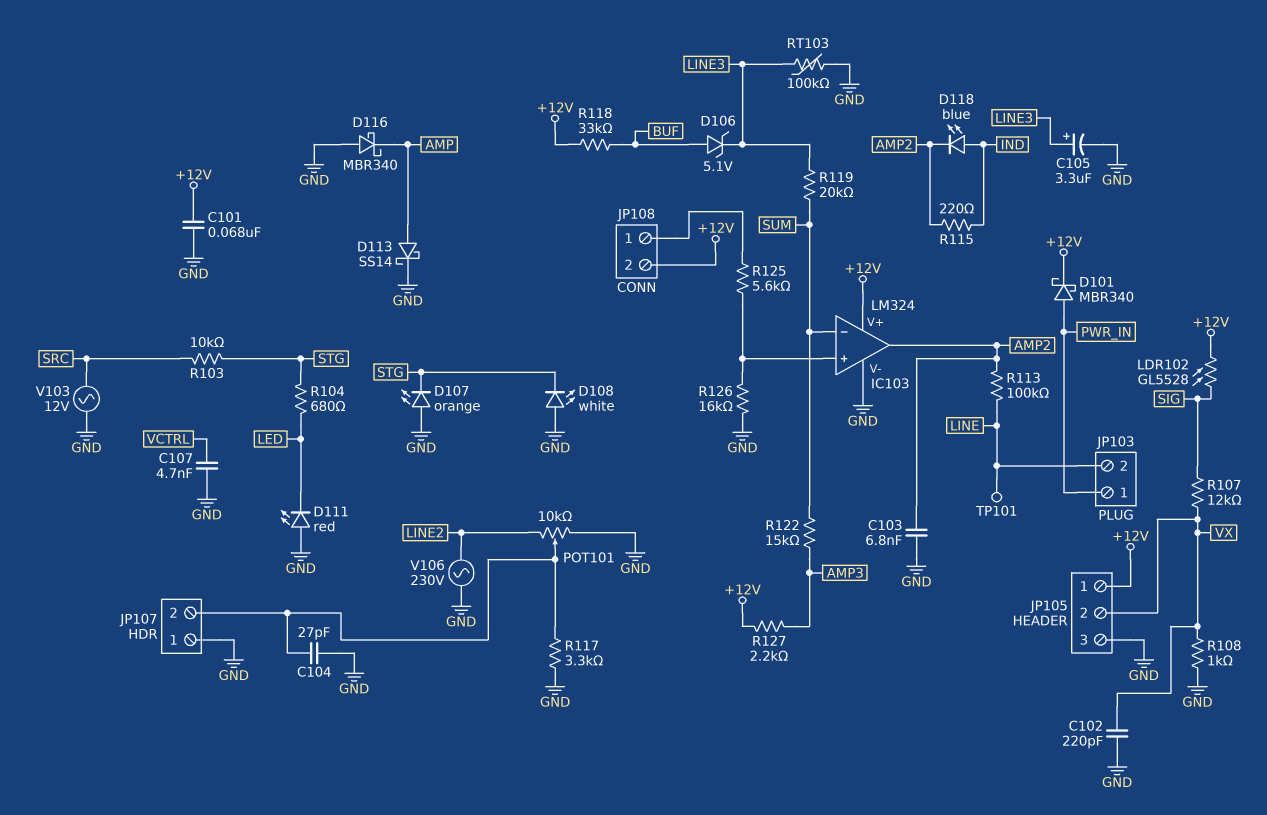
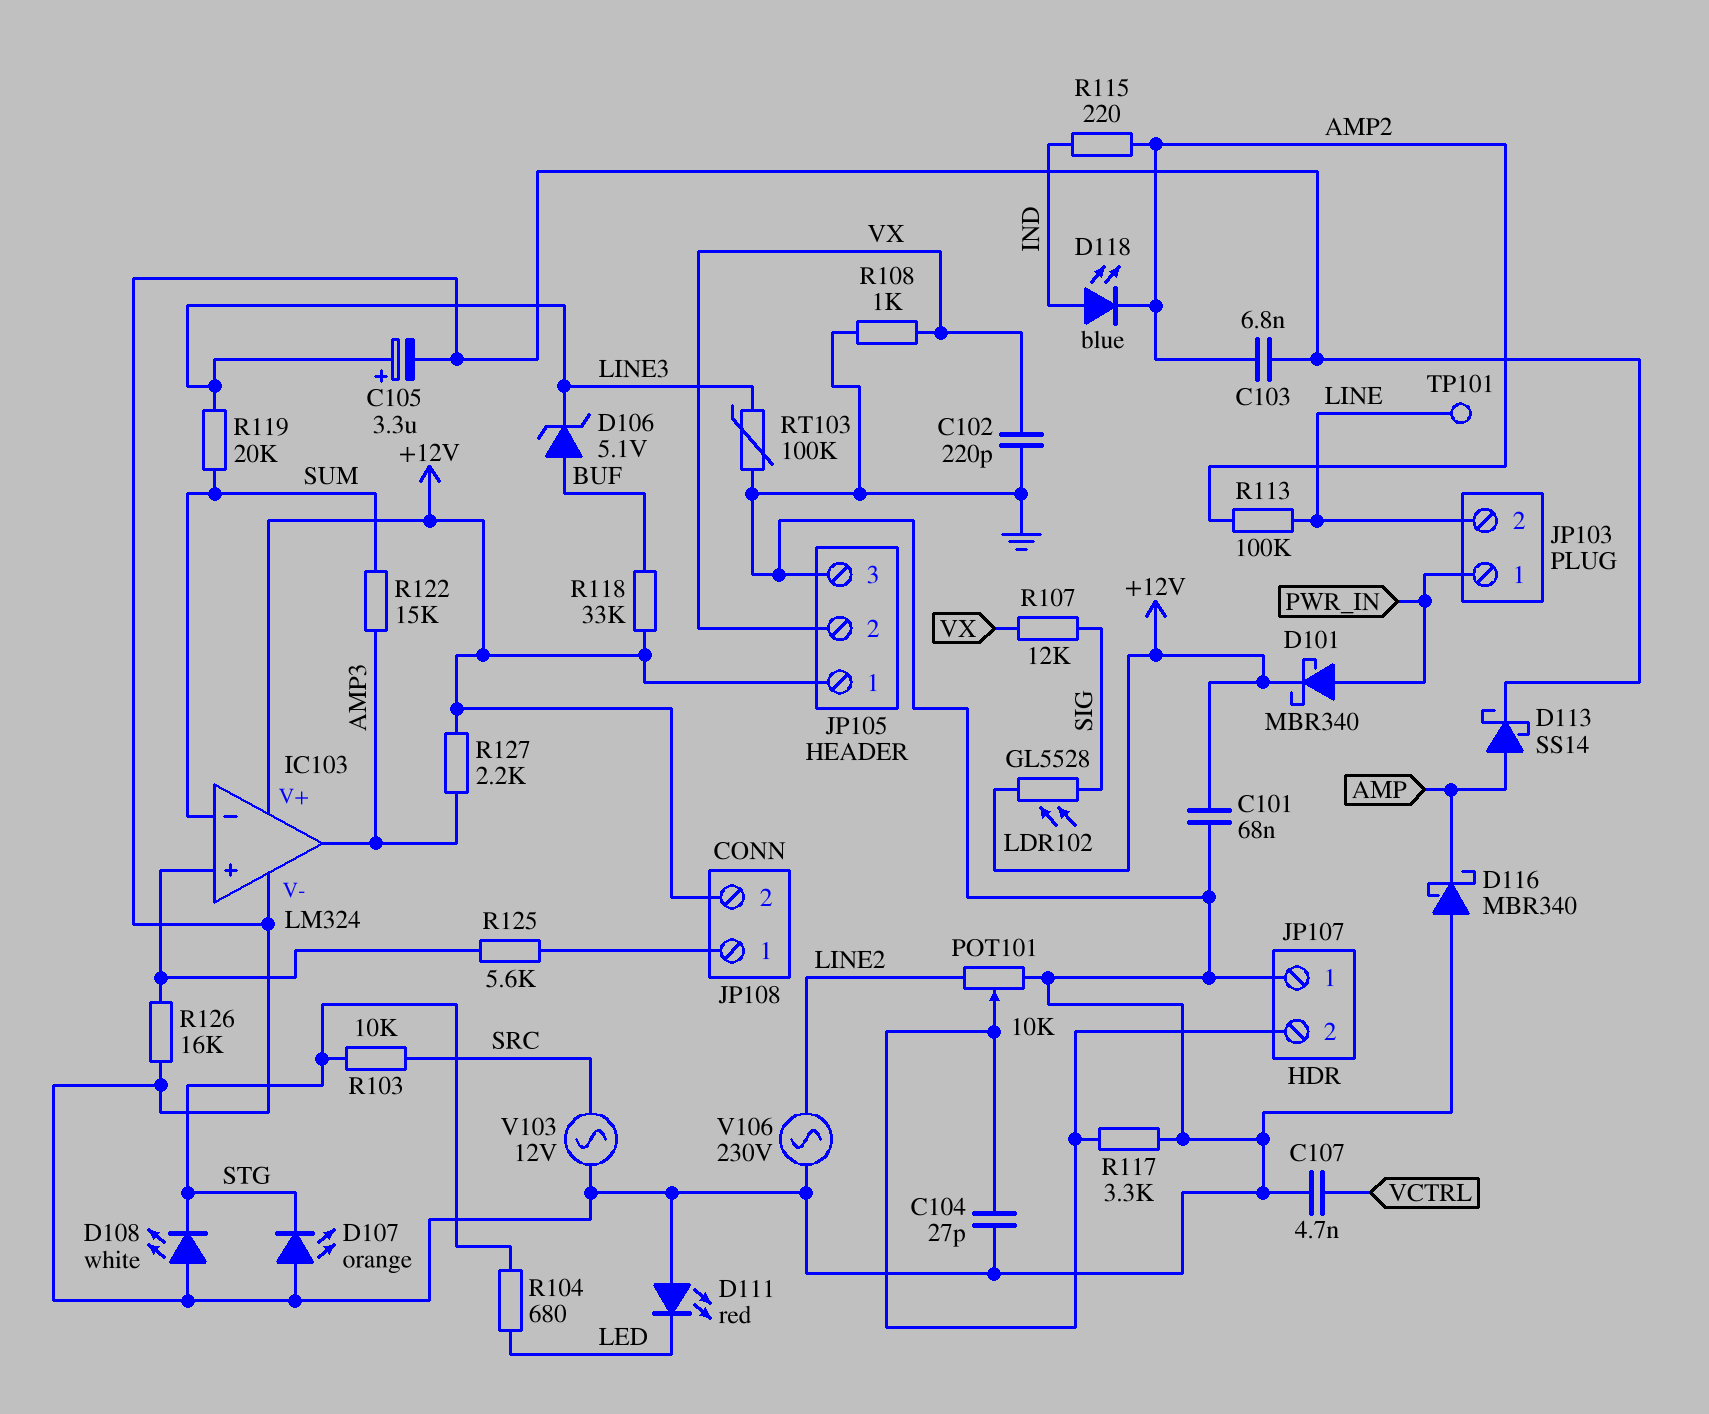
IC103 pin out: AMP2 -> AMP3

